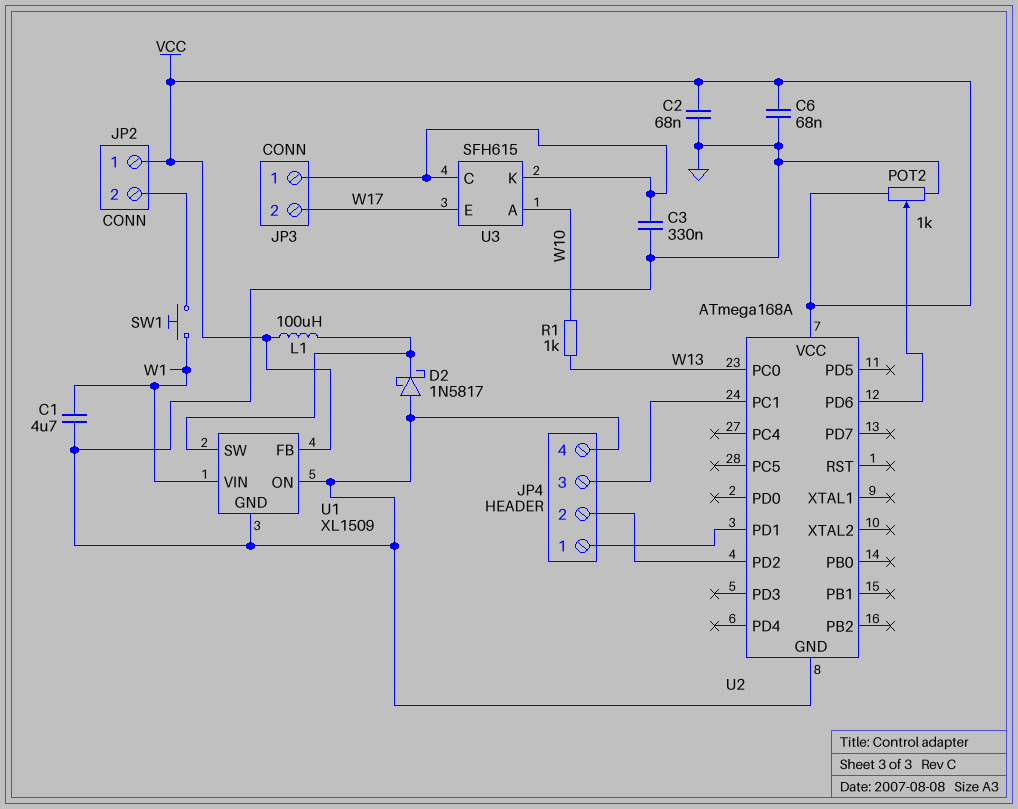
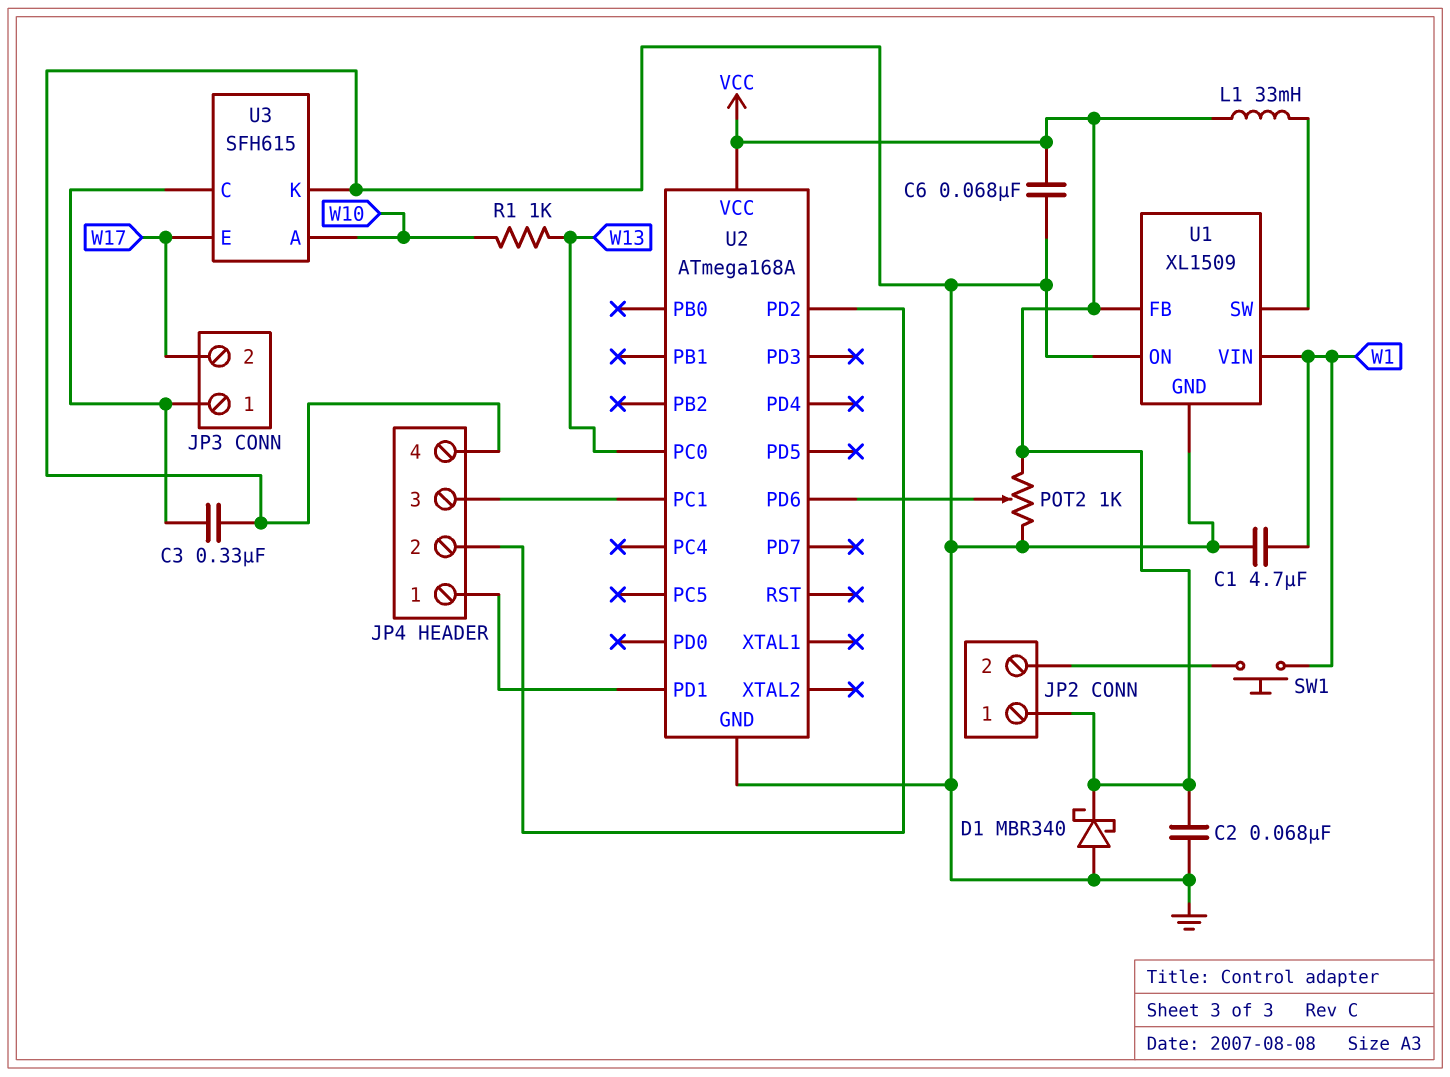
D1: none -> schottky MBR340 (A GND, K VCC)
D2: schottky 1N5817 (A GND, K U1/SW) -> none
L1: 100uH (U1/SW, VCC) -> 33mH (U1/SW, VCC)
U3 pin K: JP3/1 -> GND

